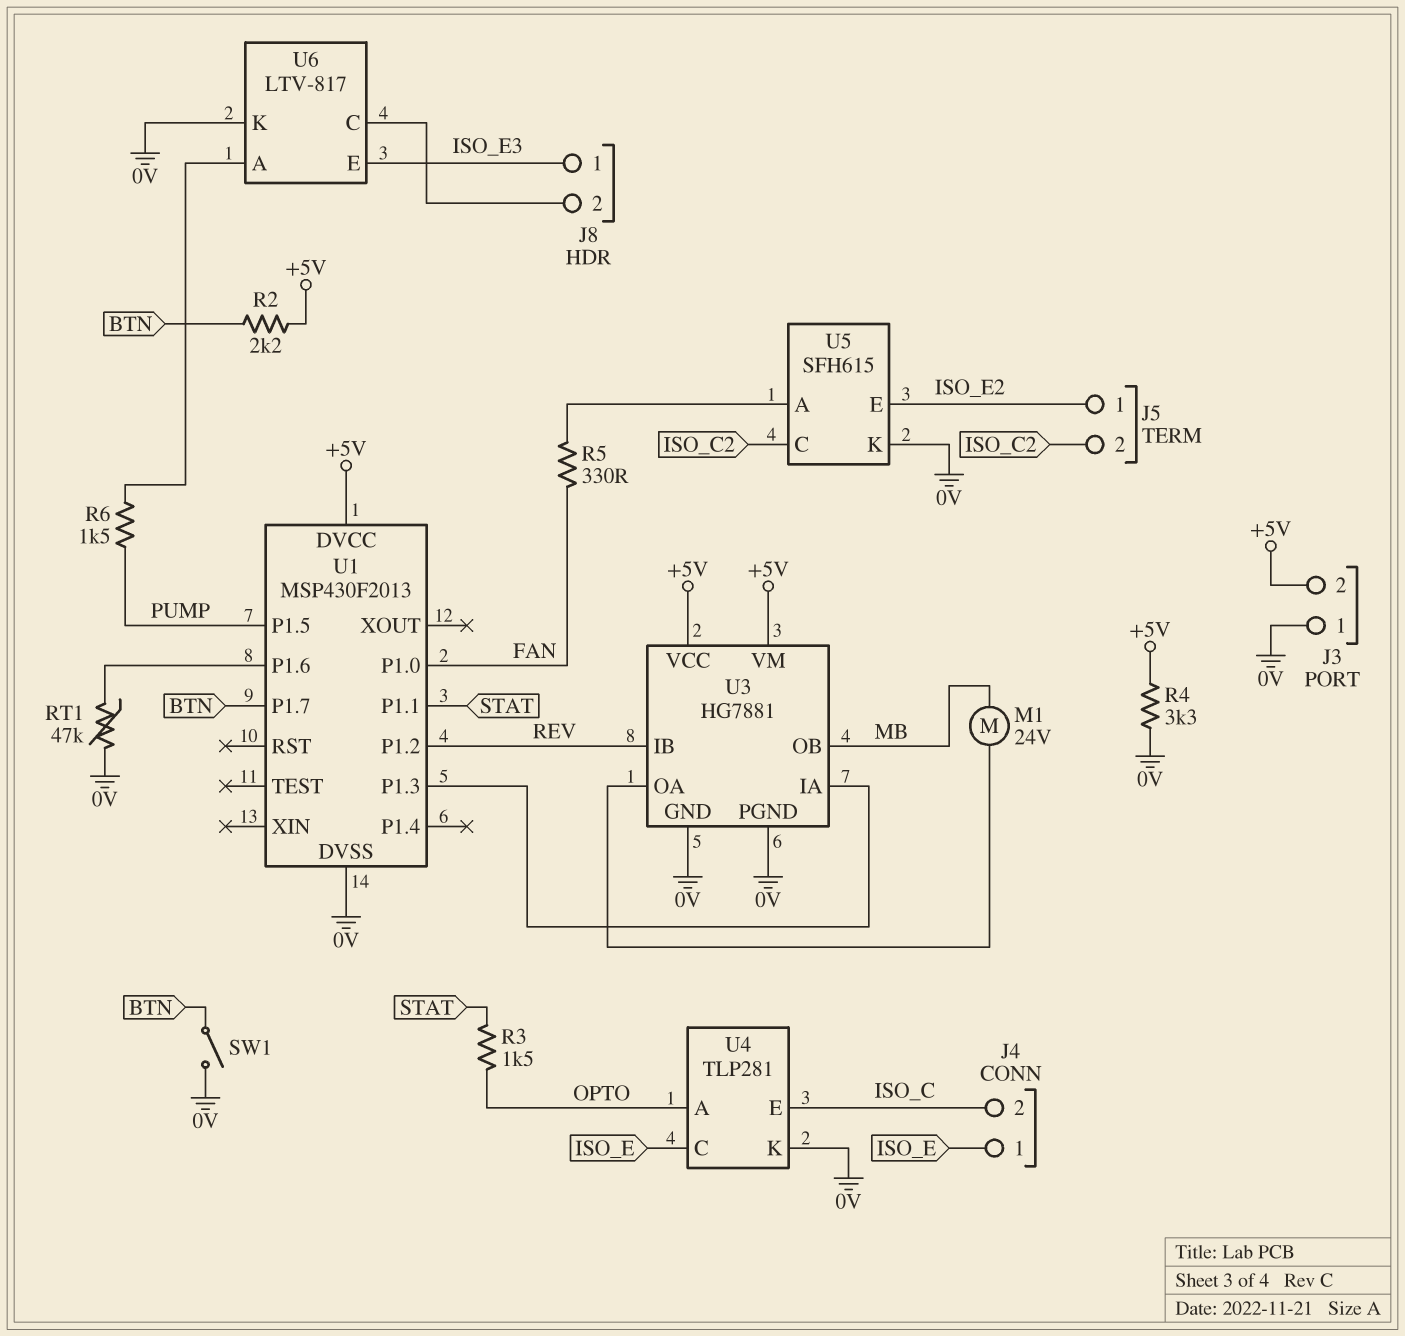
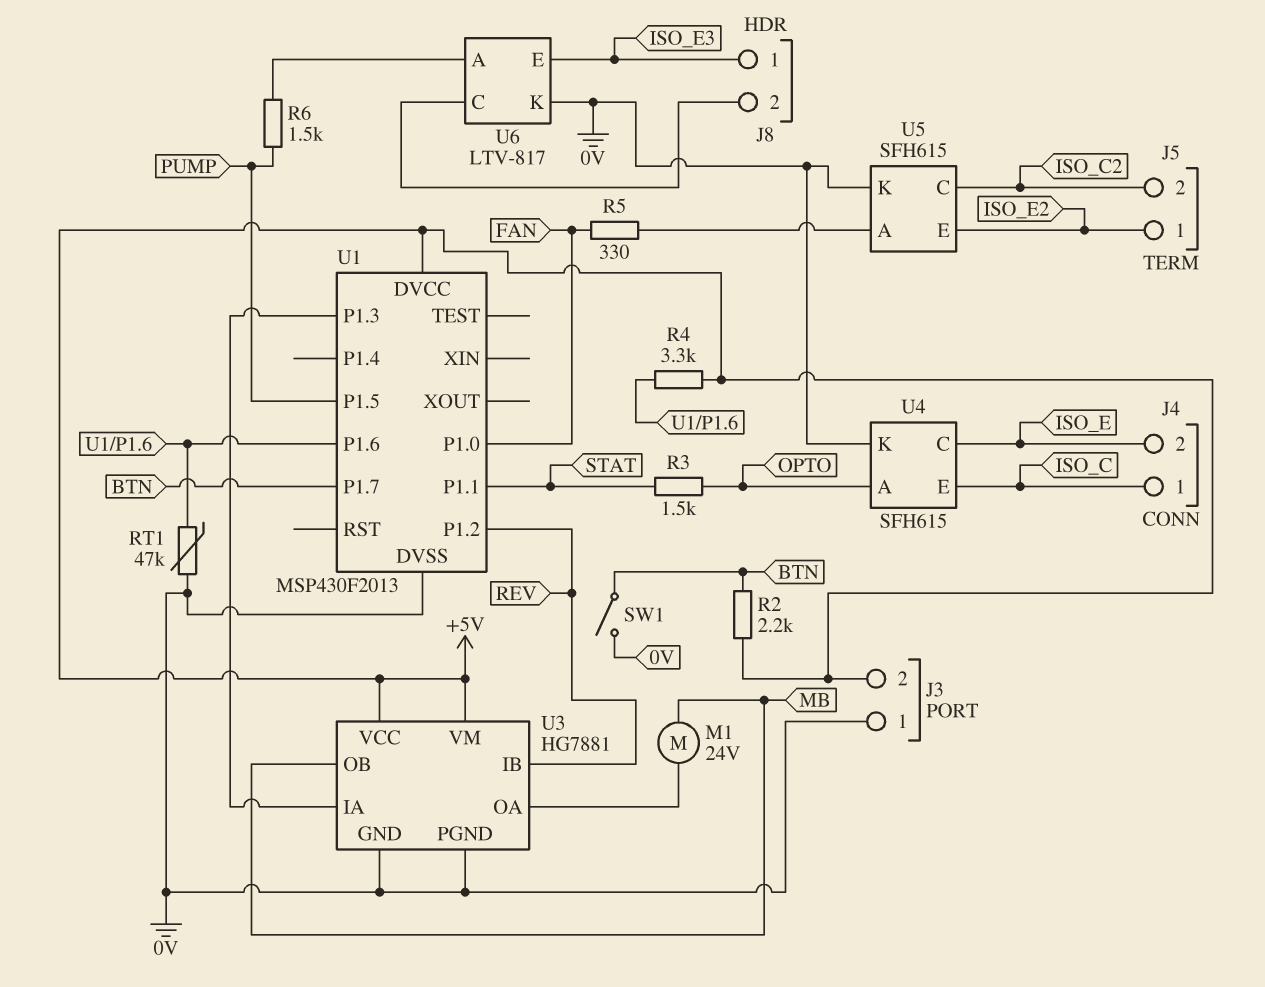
J4 pin 1: ISO_E -> ISO_C
J4 pin 2: ISO_C -> ISO_E
R4: 3.3k (+5V, 0V) -> 3.3k (+5V, U1/P1.6)
U4: TLP281 -> SFH615

